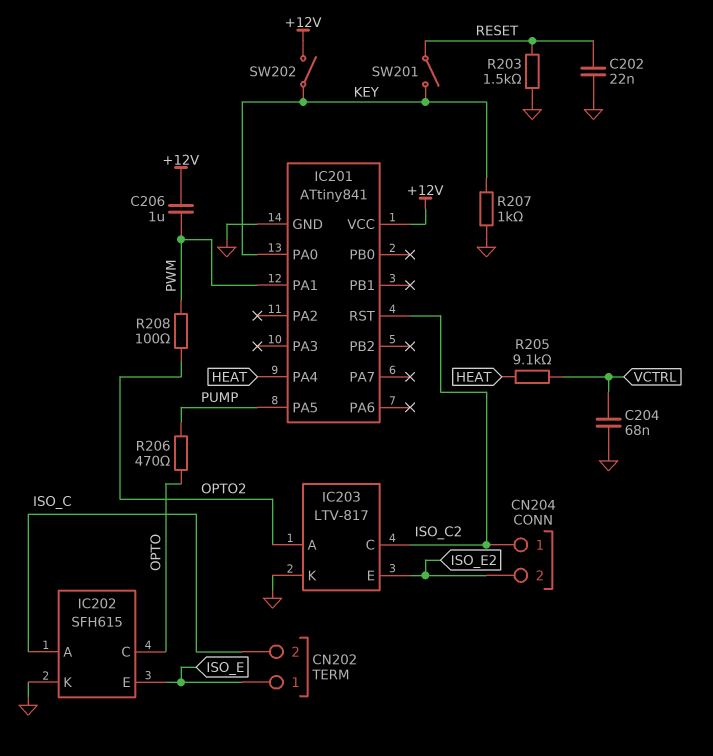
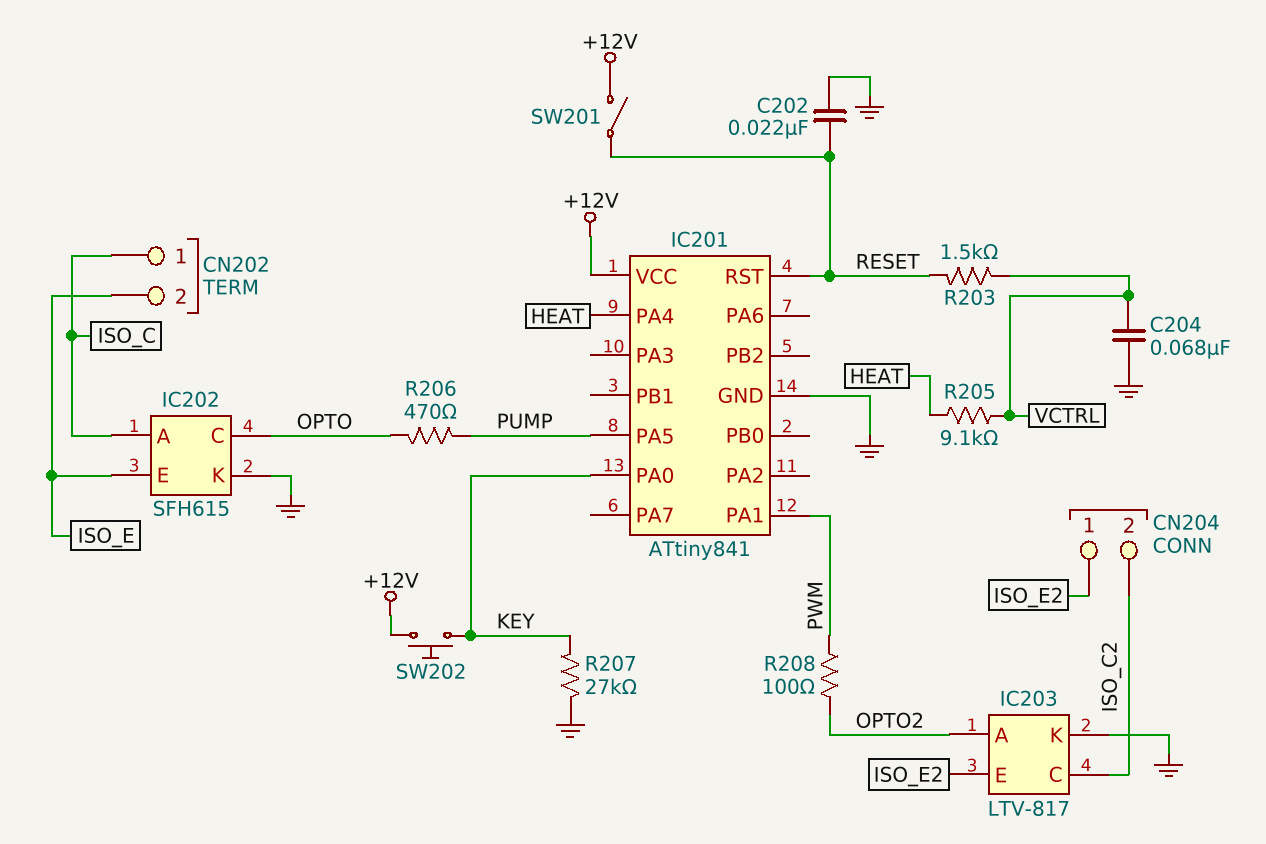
C206: 1uF (+12V, PWM) -> none
CN202 pin 1: ISO_E -> ISO_C
CN202 pin 2: ISO_C -> ISO_E
CN204 pin 1: ISO_C2 -> ISO_E2
CN204 pin 2: ISO_E2 -> ISO_C2
IC201 pin RST: ISO_C2 -> RESET
R203: 1.5k (GND, RESET) -> 1.5k (RESET, VCTRL)
R207: 1k (GND, KEY) -> 27k (GND, KEY)
SW201: switch (KEY, RESET) -> switch (+12V, RESET)
SW202: switch (+12V, KEY) -> button (+12V, KEY)

